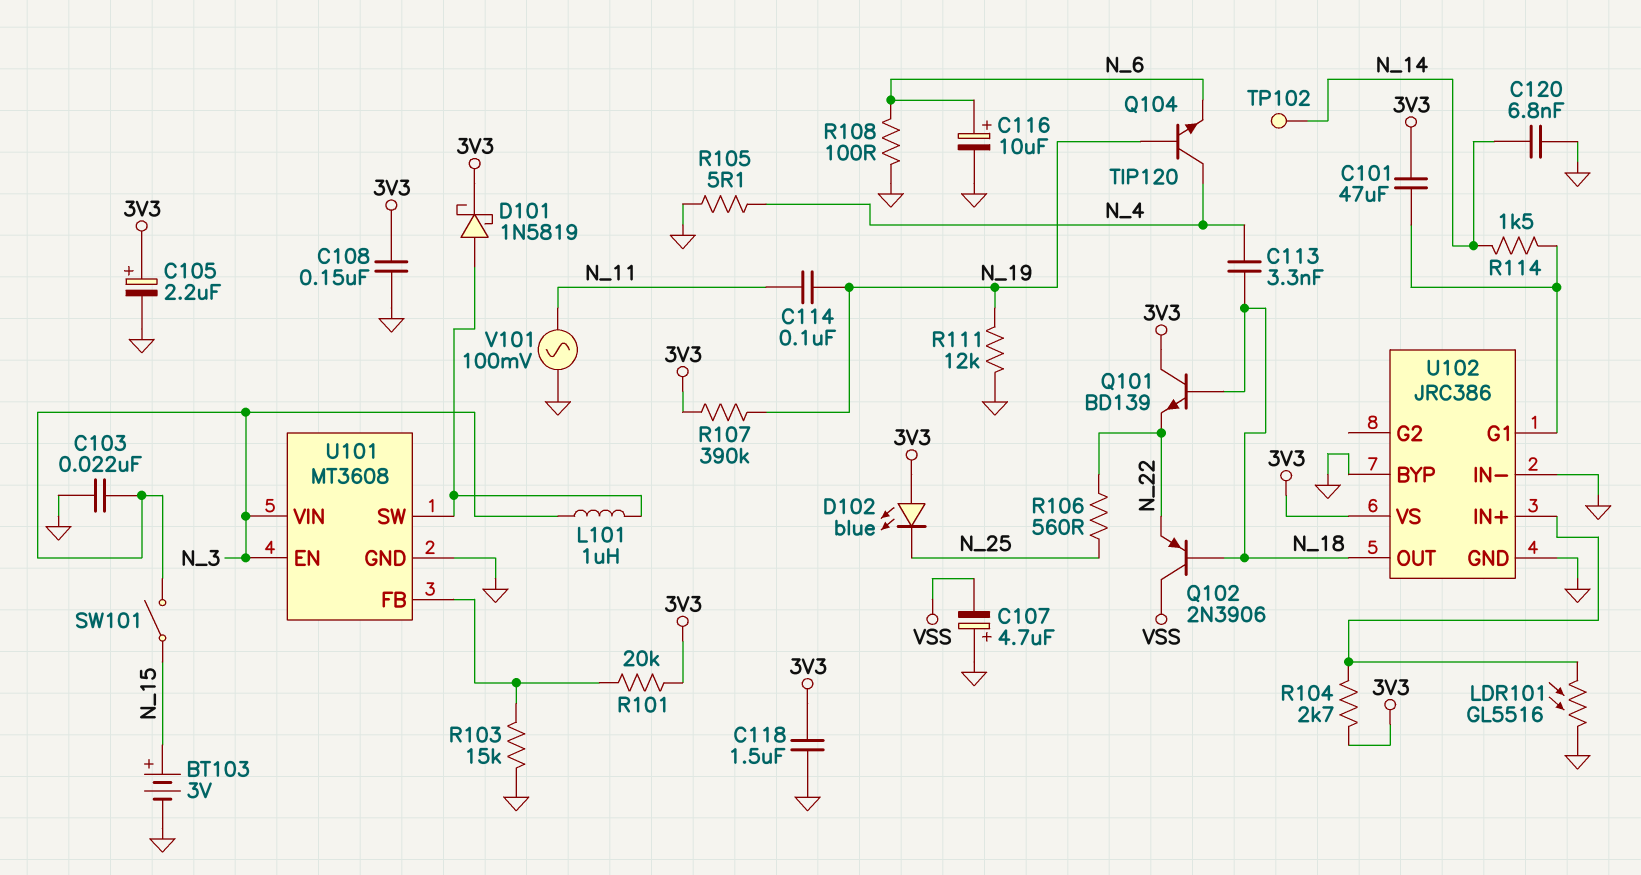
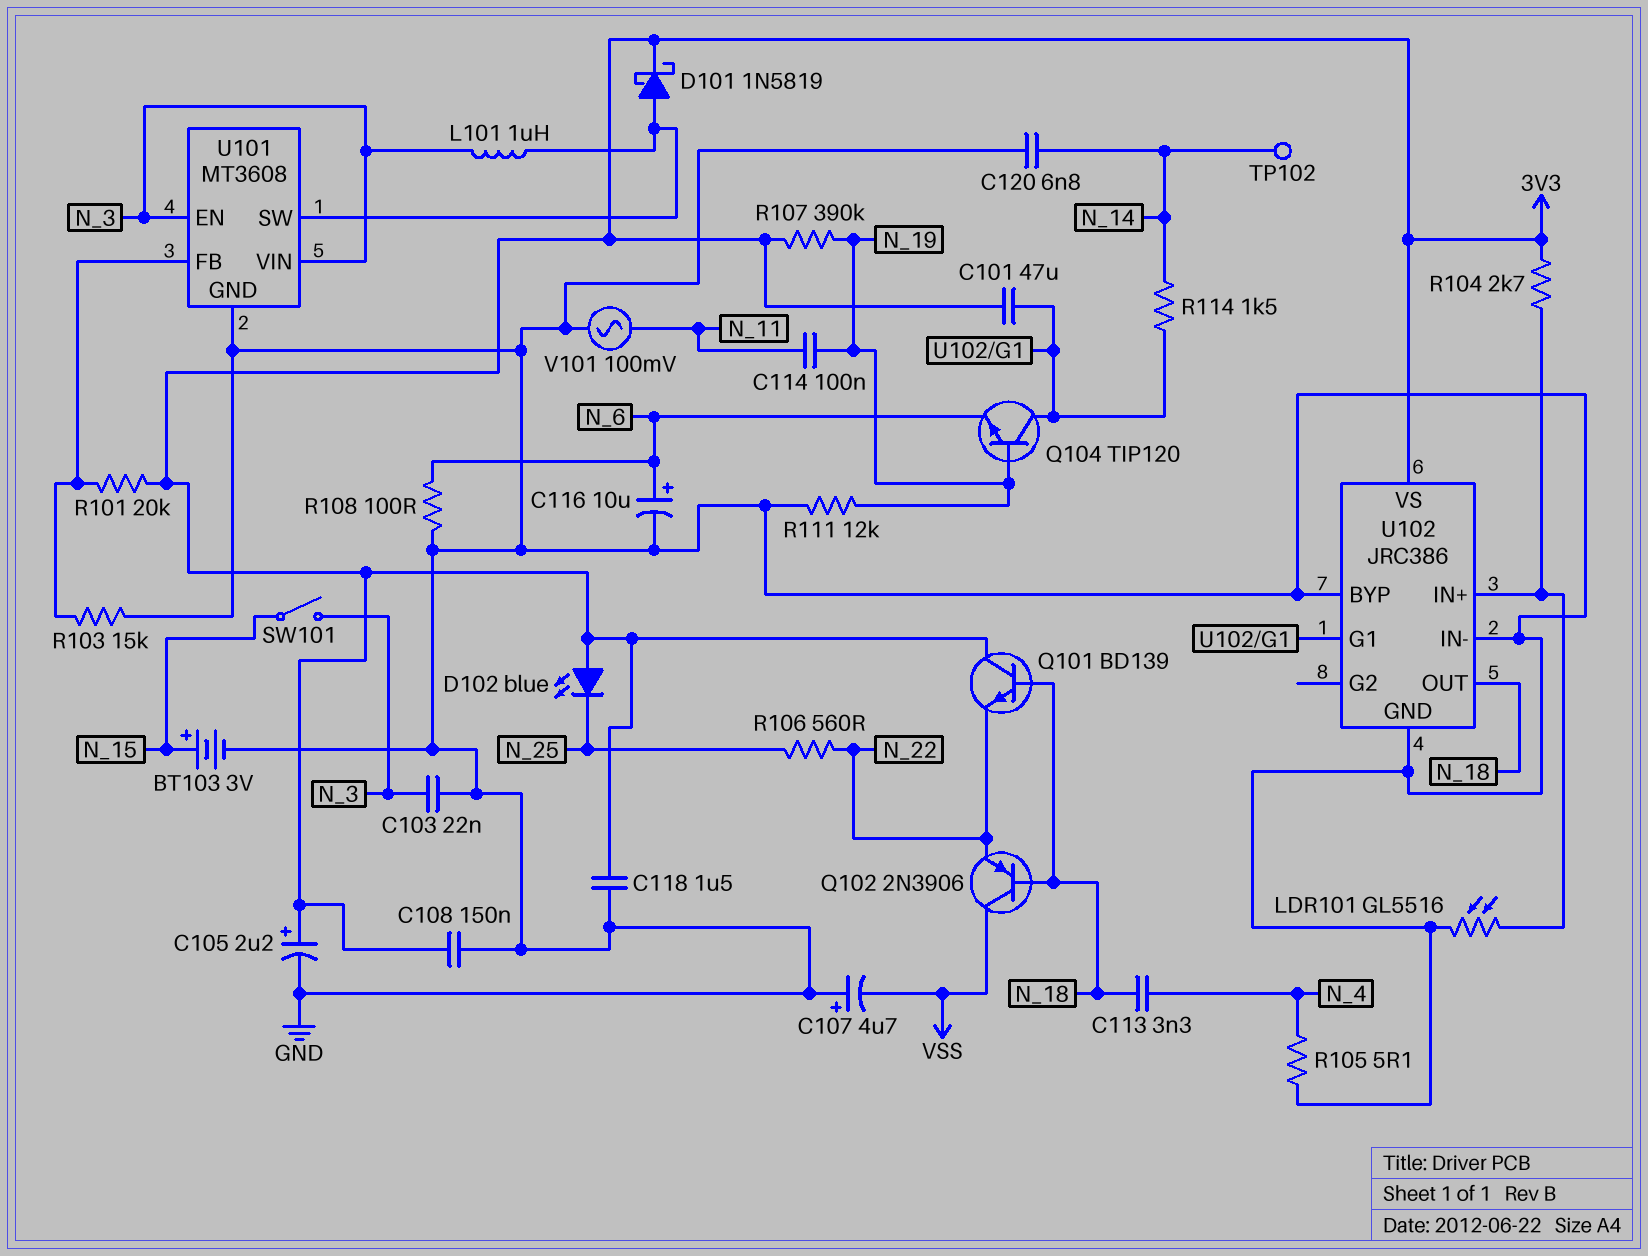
Q104: NPN TIP120 (B N_19, C N_4, E N_6) -> NPN TIP120 (B N_19, C U102/G1, E N_6)

